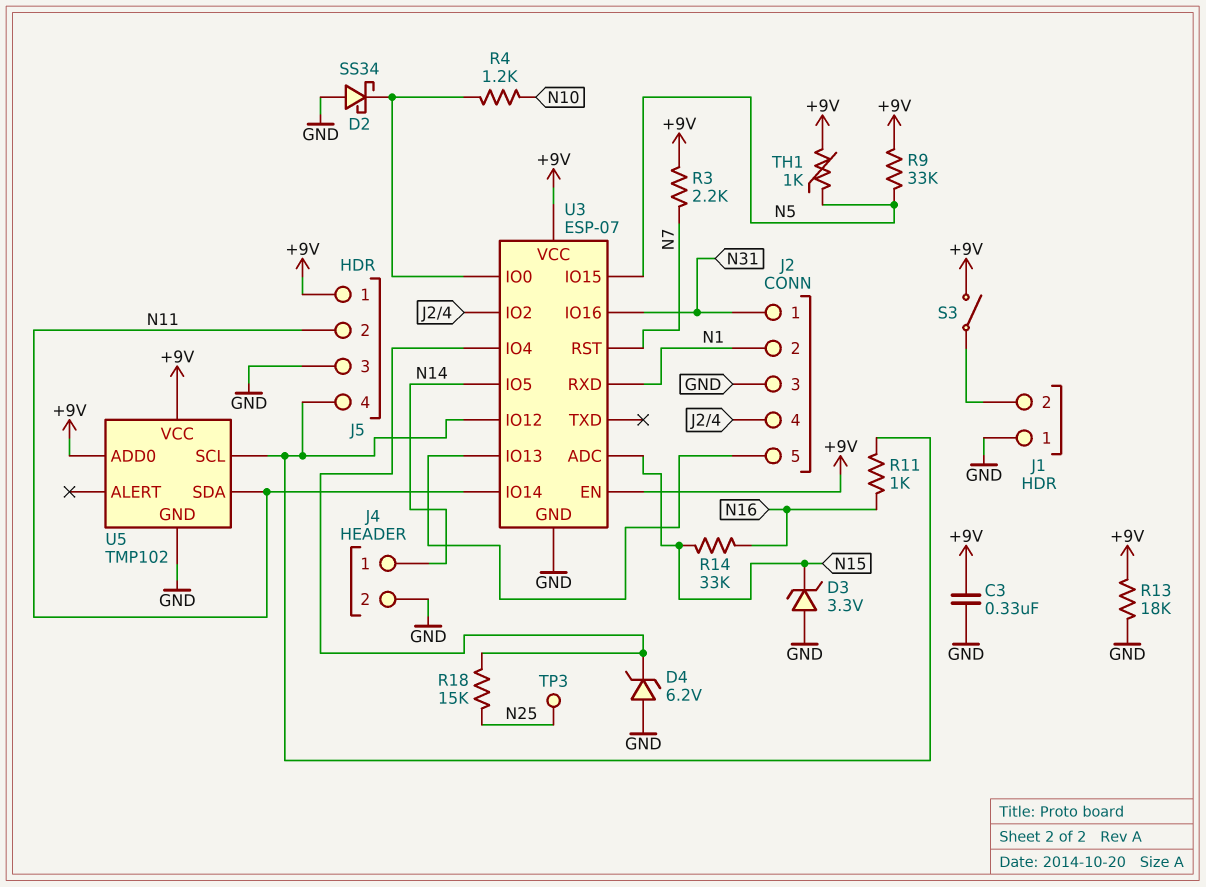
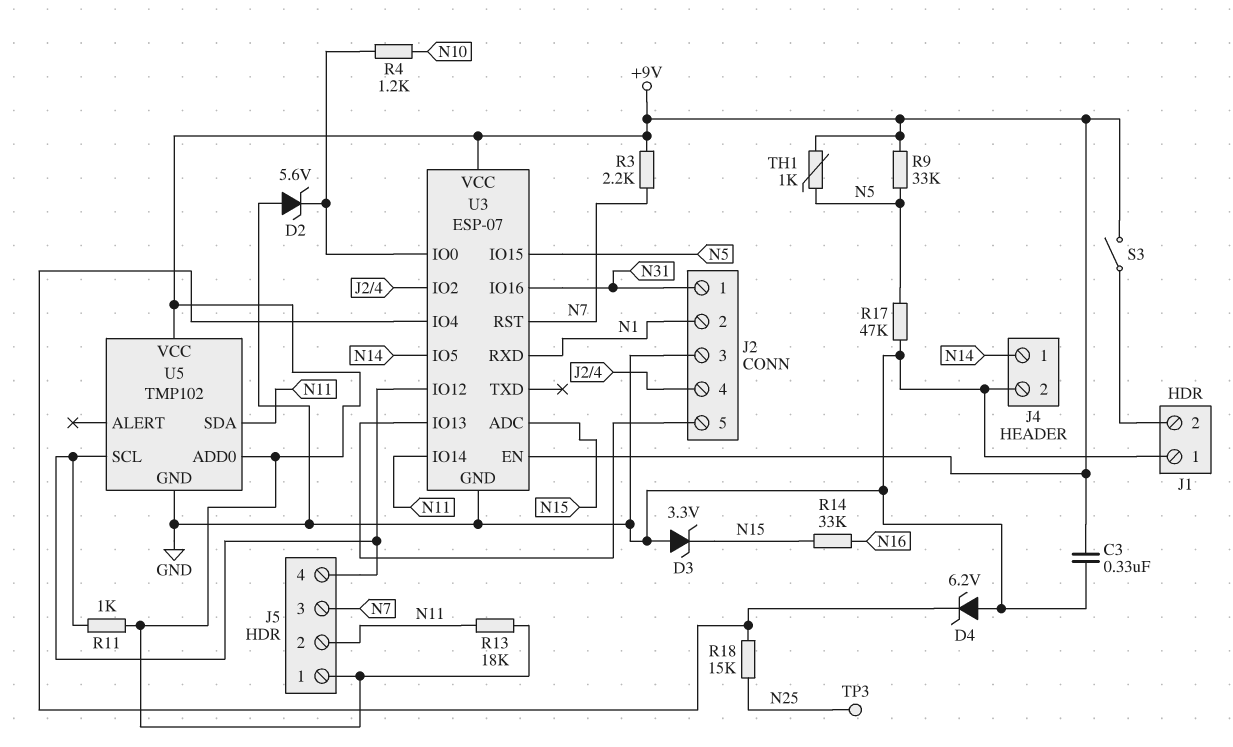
D2: schottky SS34 (A GND, K U3/IO0) -> zener 5.6V (A GND, K U3/IO0)
J5 pin 3: GND -> N7
R11: 1k (J5/4, N16) -> 1k (+9V, J5/4)
R13: 18k (+9V, GND) -> 18k (+9V, N11)
R17: none -> 47k (GND, N5)

